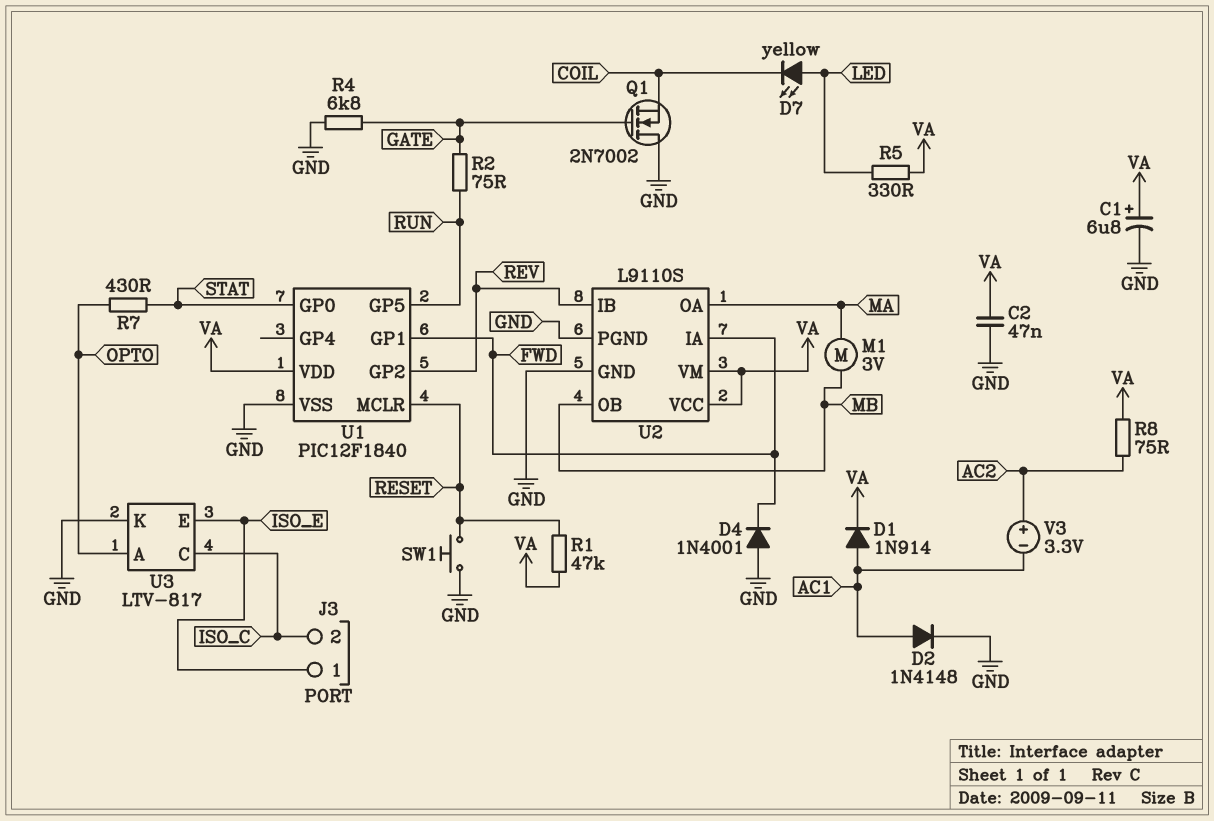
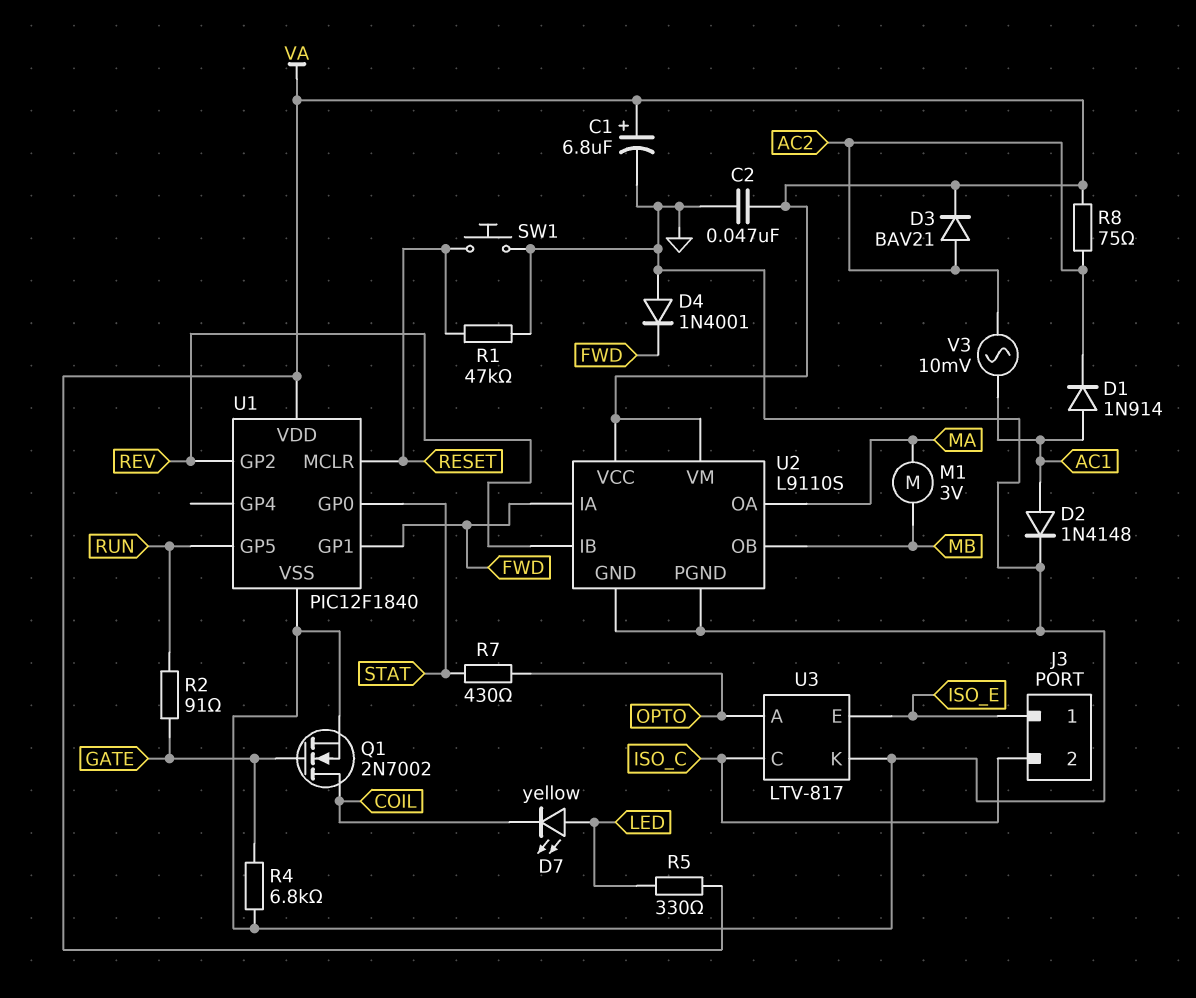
D1: diode 1N914 (A AC1, K VA) -> diode 1N914 (A AC1, K AC2)
D3: none -> diode BAV21 (A AC2, K VA)
Q1: NMOS 2N7002 (G GATE, D GND, S COIL) -> NMOS 2N7002 (G GATE, D COIL, S GND)
R1: 47k (RESET, VA) -> 47k (GND, RESET)
R2: 75 (GATE, RUN) -> 91 (GATE, RUN)
V3: 3.3V (plus AC2, minus AC1) -> AC 10mV (AC1, AC2)

